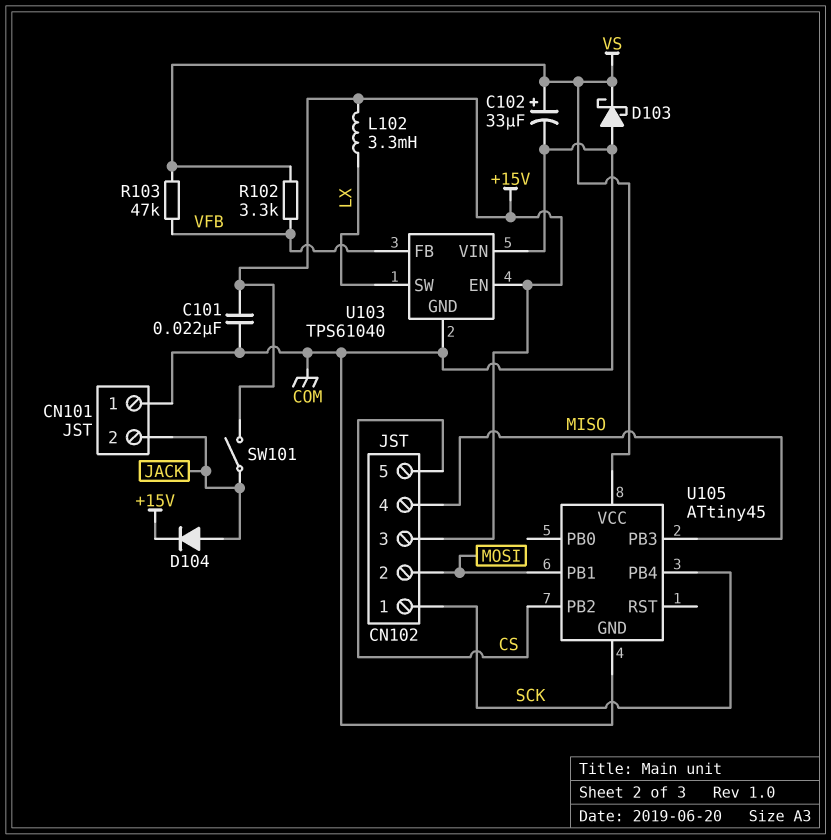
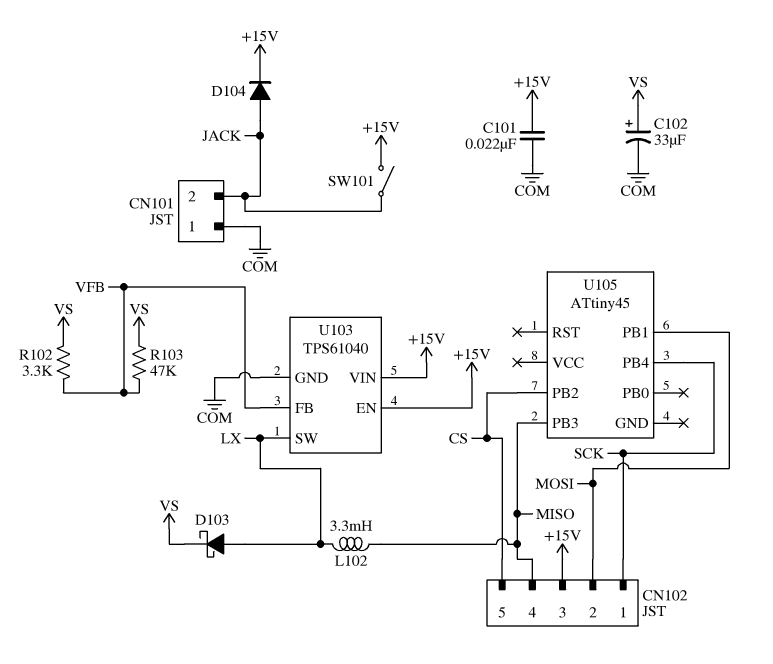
D103: schottky (A COM, K VS) -> schottky (A LX, K VS)
L102: 3.3mH (+15V, LX) -> 3.3mH (LX, MISO)
U103 pin VIN: COM -> +15V
U105 pin GND: COM -> none
U105 pin VCC: VS -> none

